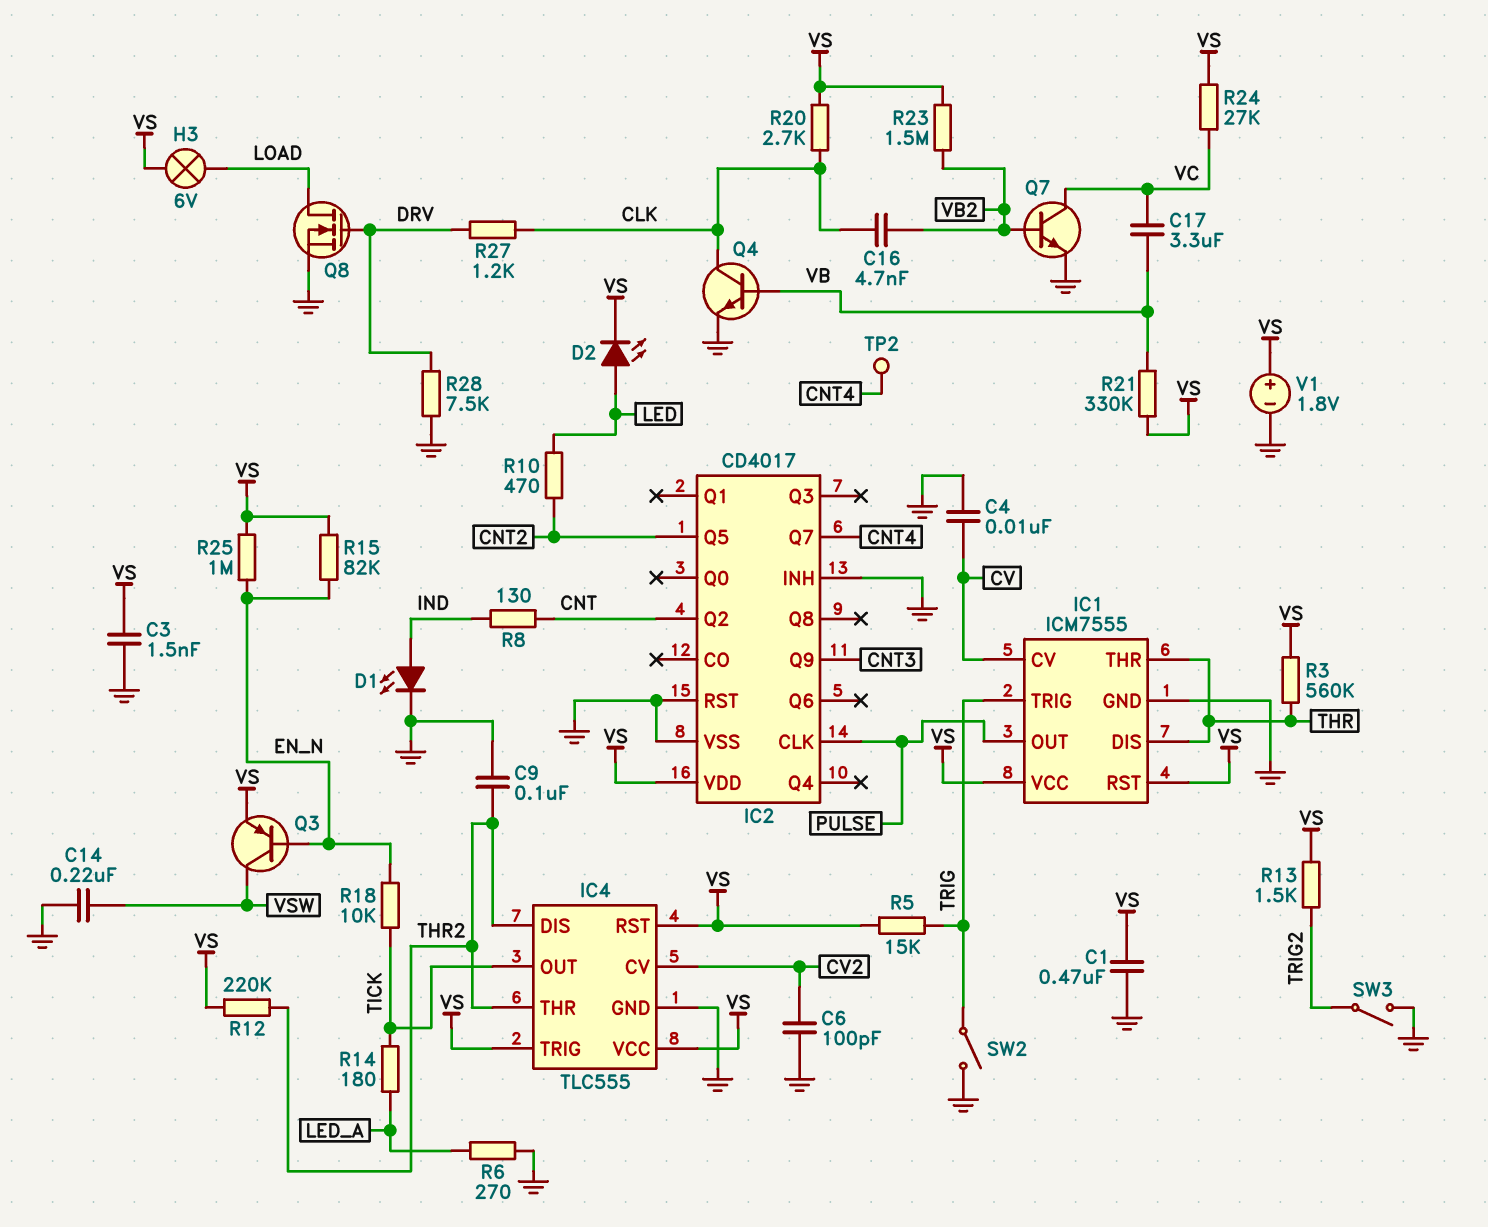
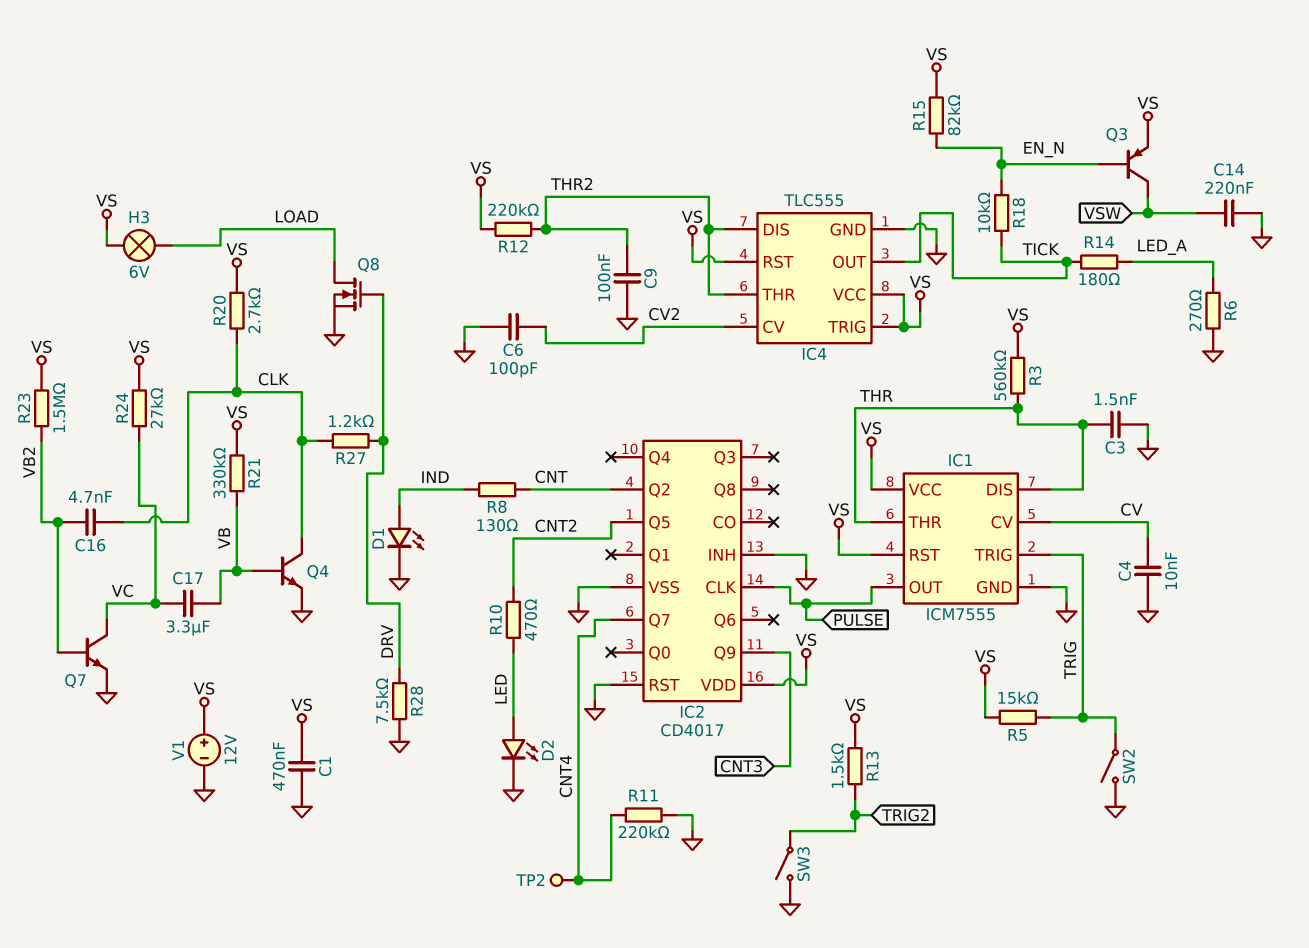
C3: 1.5nF (GND, VS) -> 1.5nF (GND, THR)
D2: LED (A LED, K VS) -> LED (A LED, K GND)
R11: none -> 220k (CNT4, GND)
R25: 1M (EN_N, VS) -> none
V1: 1.8V (plus VS, minus GND) -> 12V (plus VS, minus GND)

